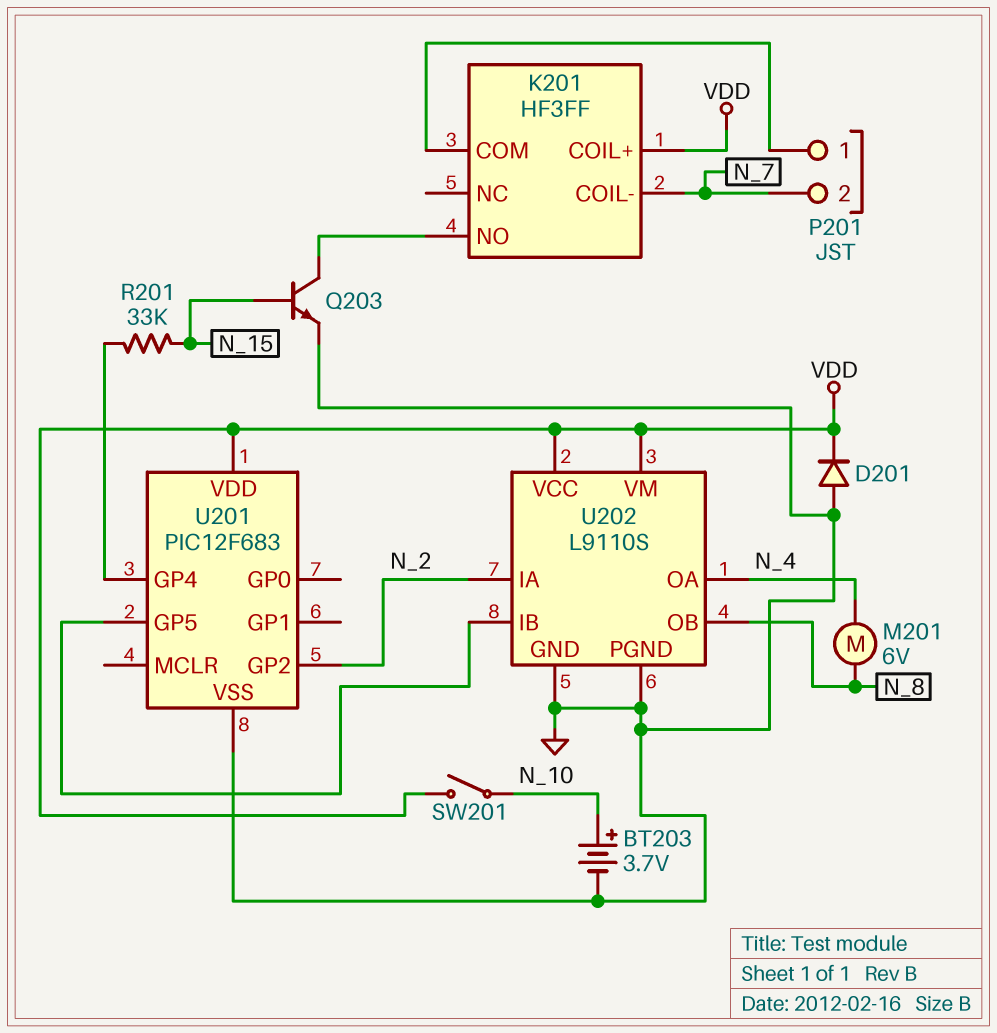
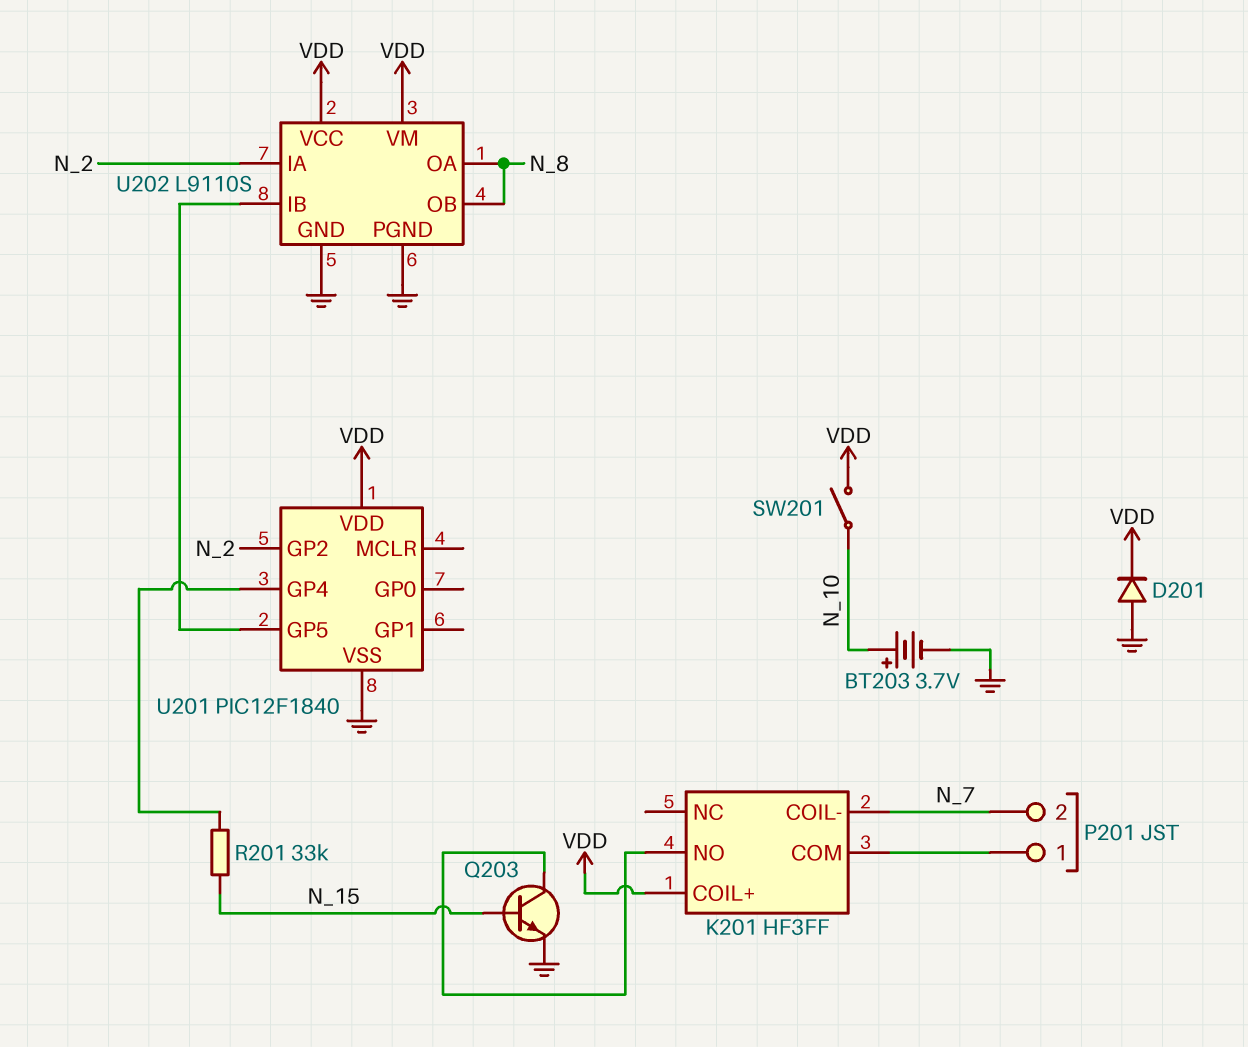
M201: motor 6V (N_4, N_8) -> none
U201: PIC12F683 -> PIC12F1840
U202 pin OA: N_4 -> N_8

